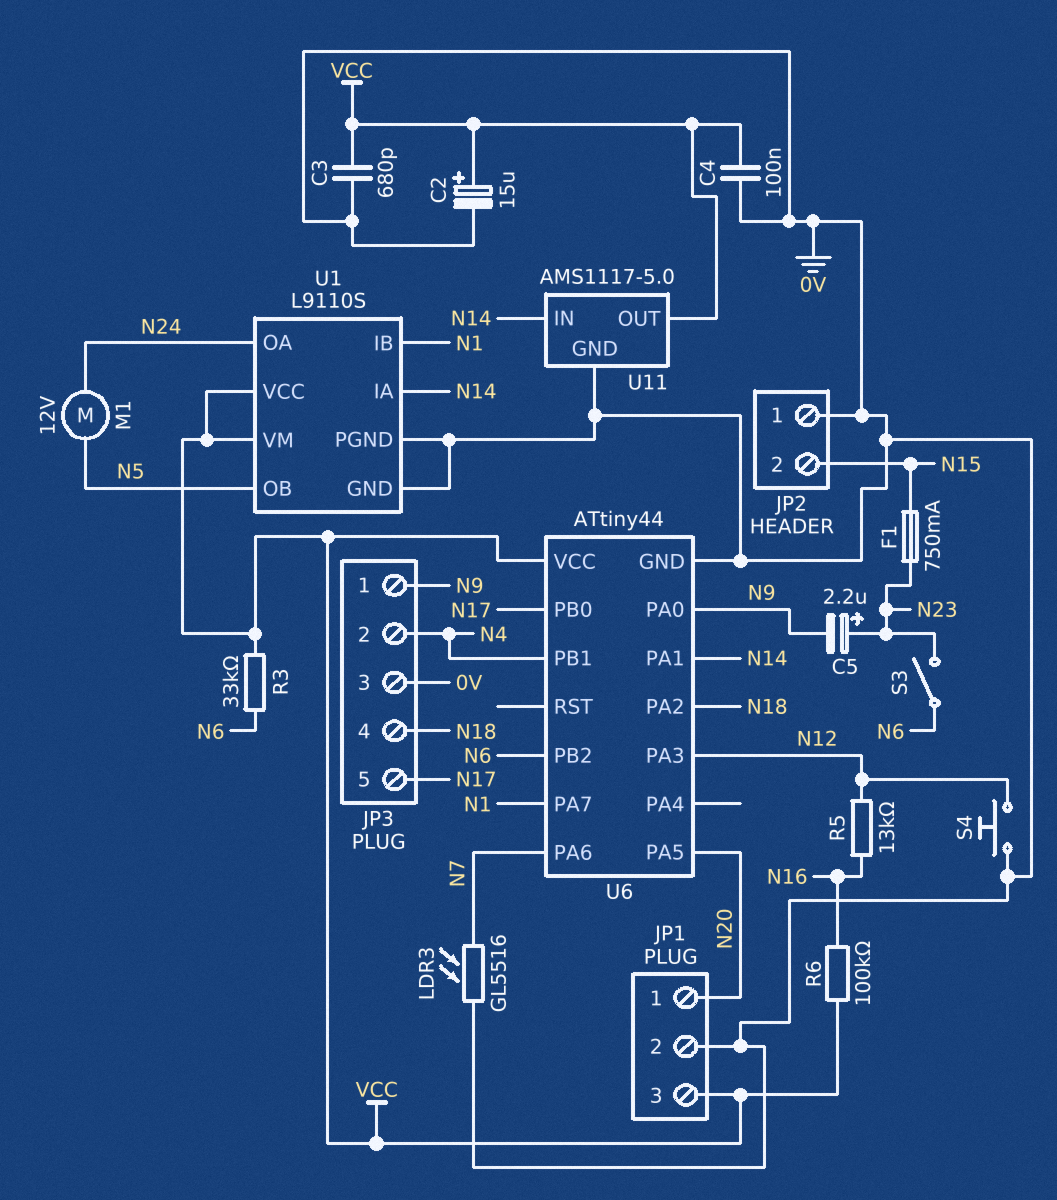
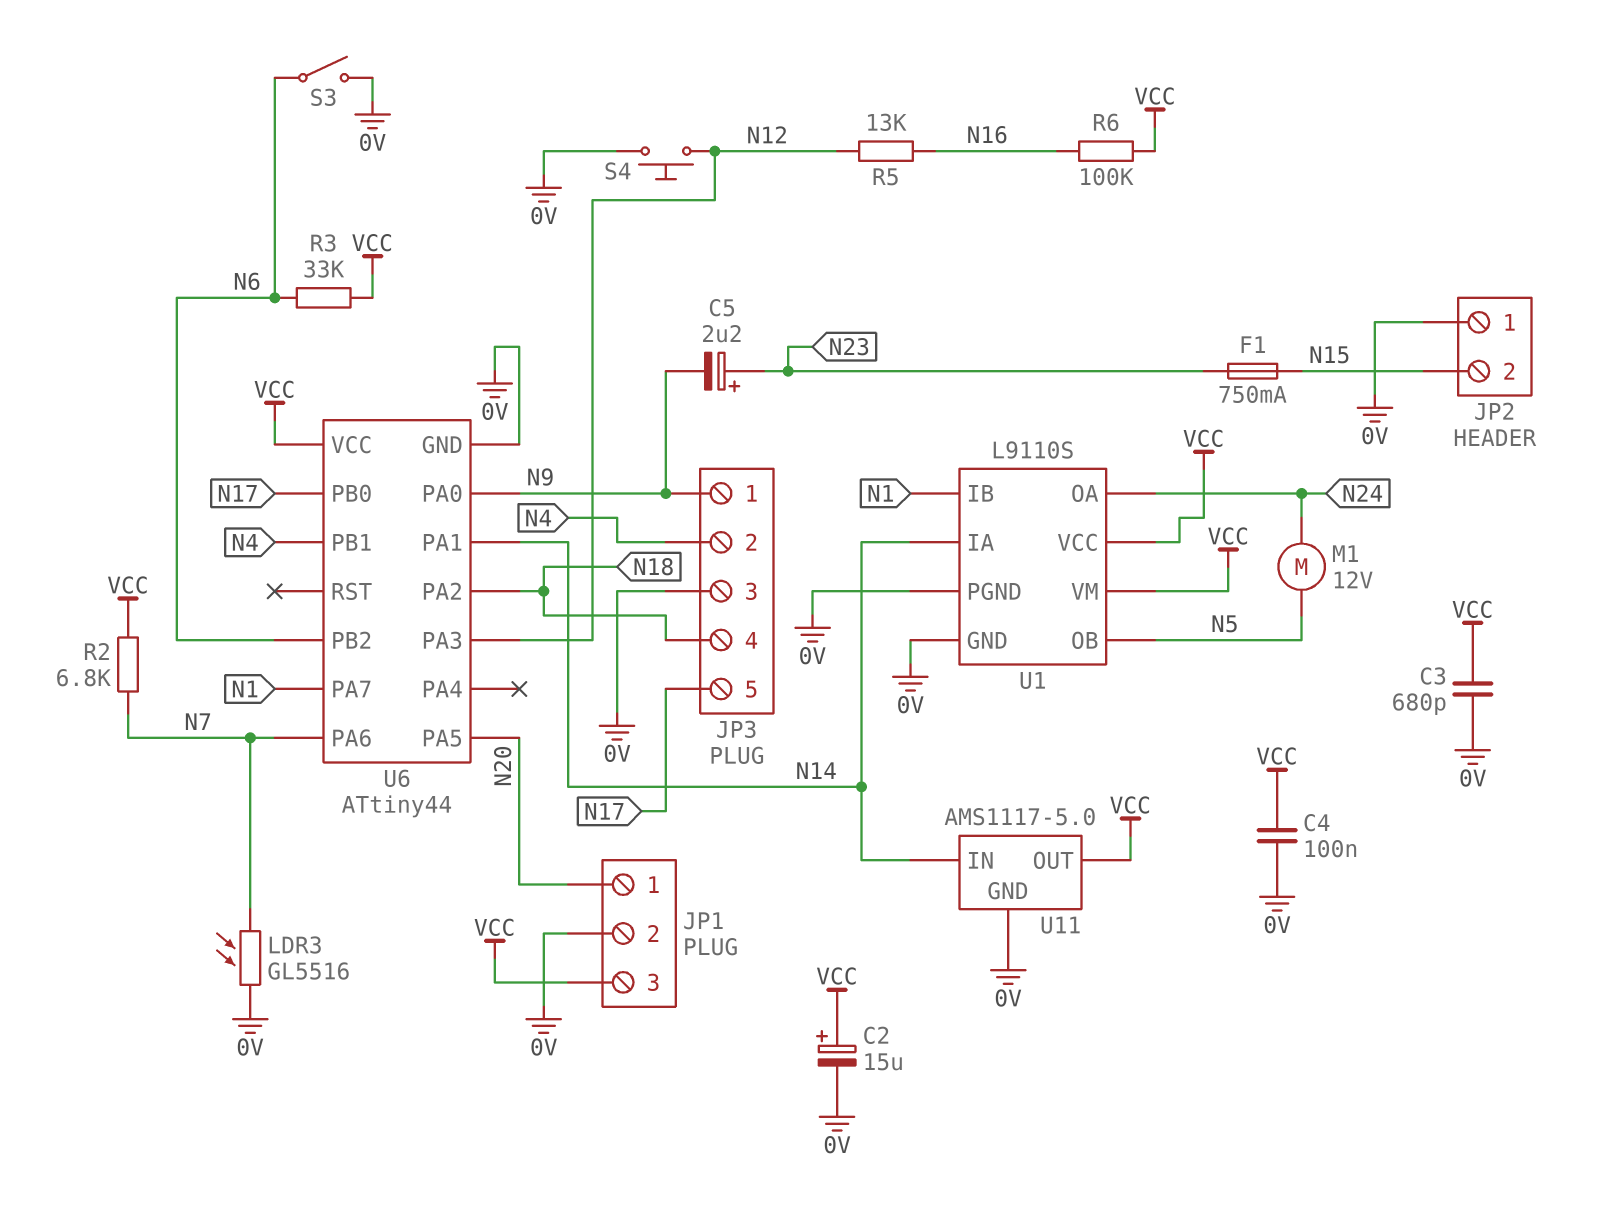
R2: none -> 6.8k (N7, VCC)
S3: switch (N6, N23) -> switch (0V, N6)

